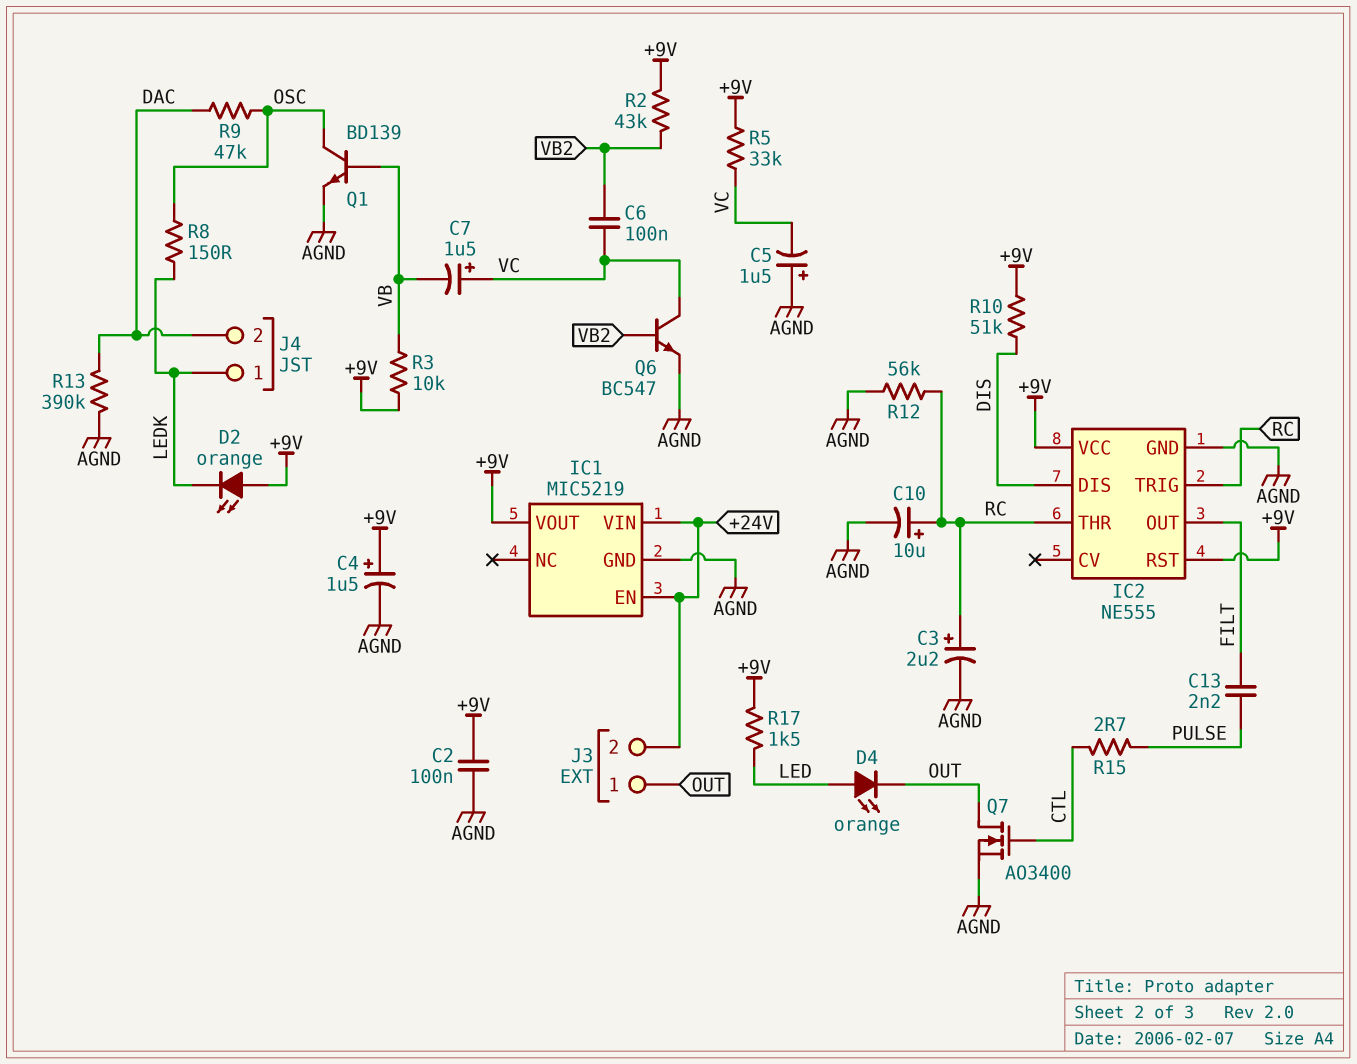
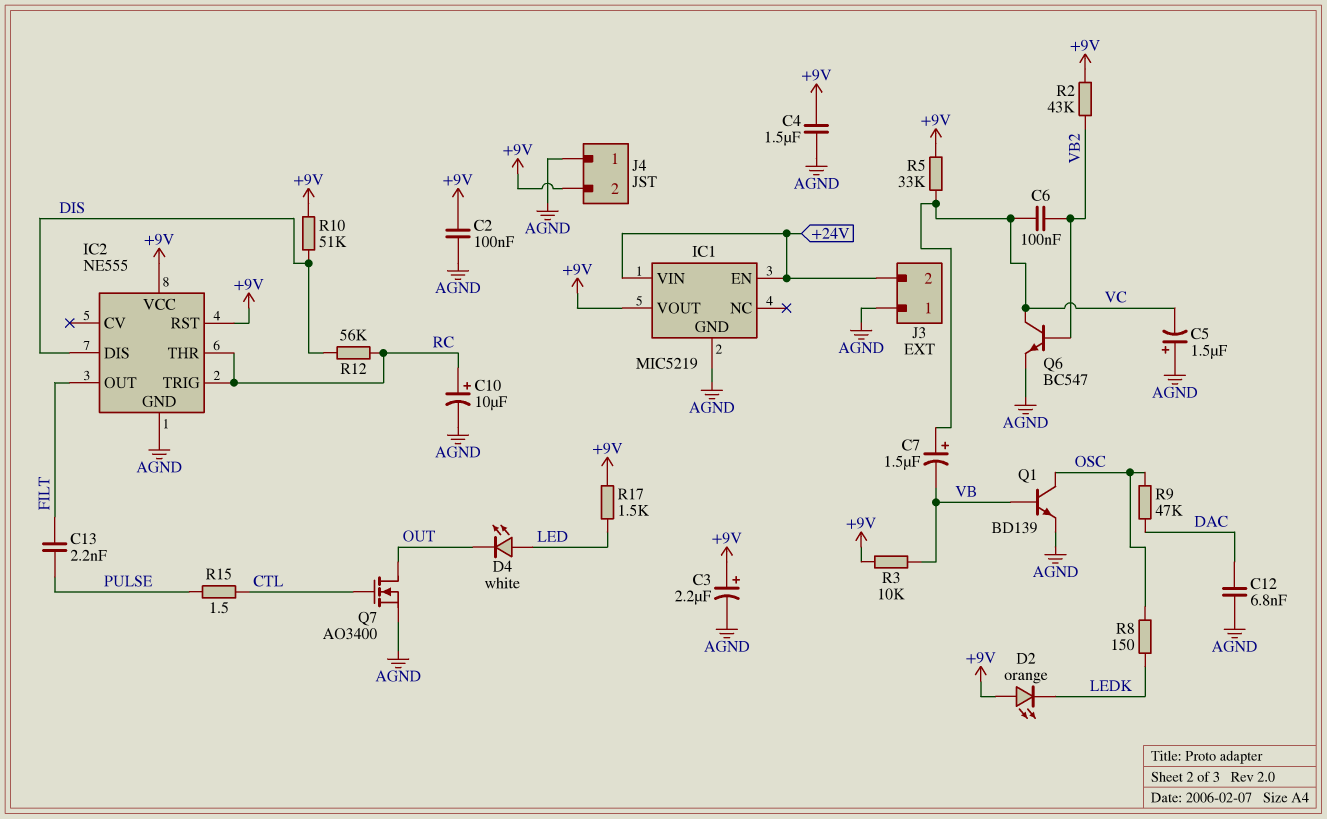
C3: 2.2uF (plus RC, minus AGND) -> 2.2uF (plus +9V, minus AGND)
C4: 1.5uF (plus +9V, minus AGND) -> 1.5uF (+9V, AGND)
C12: none -> 6.8nF (AGND, DAC)
D4: LED orange (A LED, K OUT) -> LED white (A LED, K OUT)
J3 pin 1: OUT -> AGND
J4 pin 1: LEDK -> AGND
J4 pin 2: DAC -> +9V
R12: 56k (AGND, RC) -> 56k (DIS, RC)
R13: 390k (AGND, DAC) -> none
R15: 2.7 (CTL, PULSE) -> 1.5 (CTL, PULSE)

